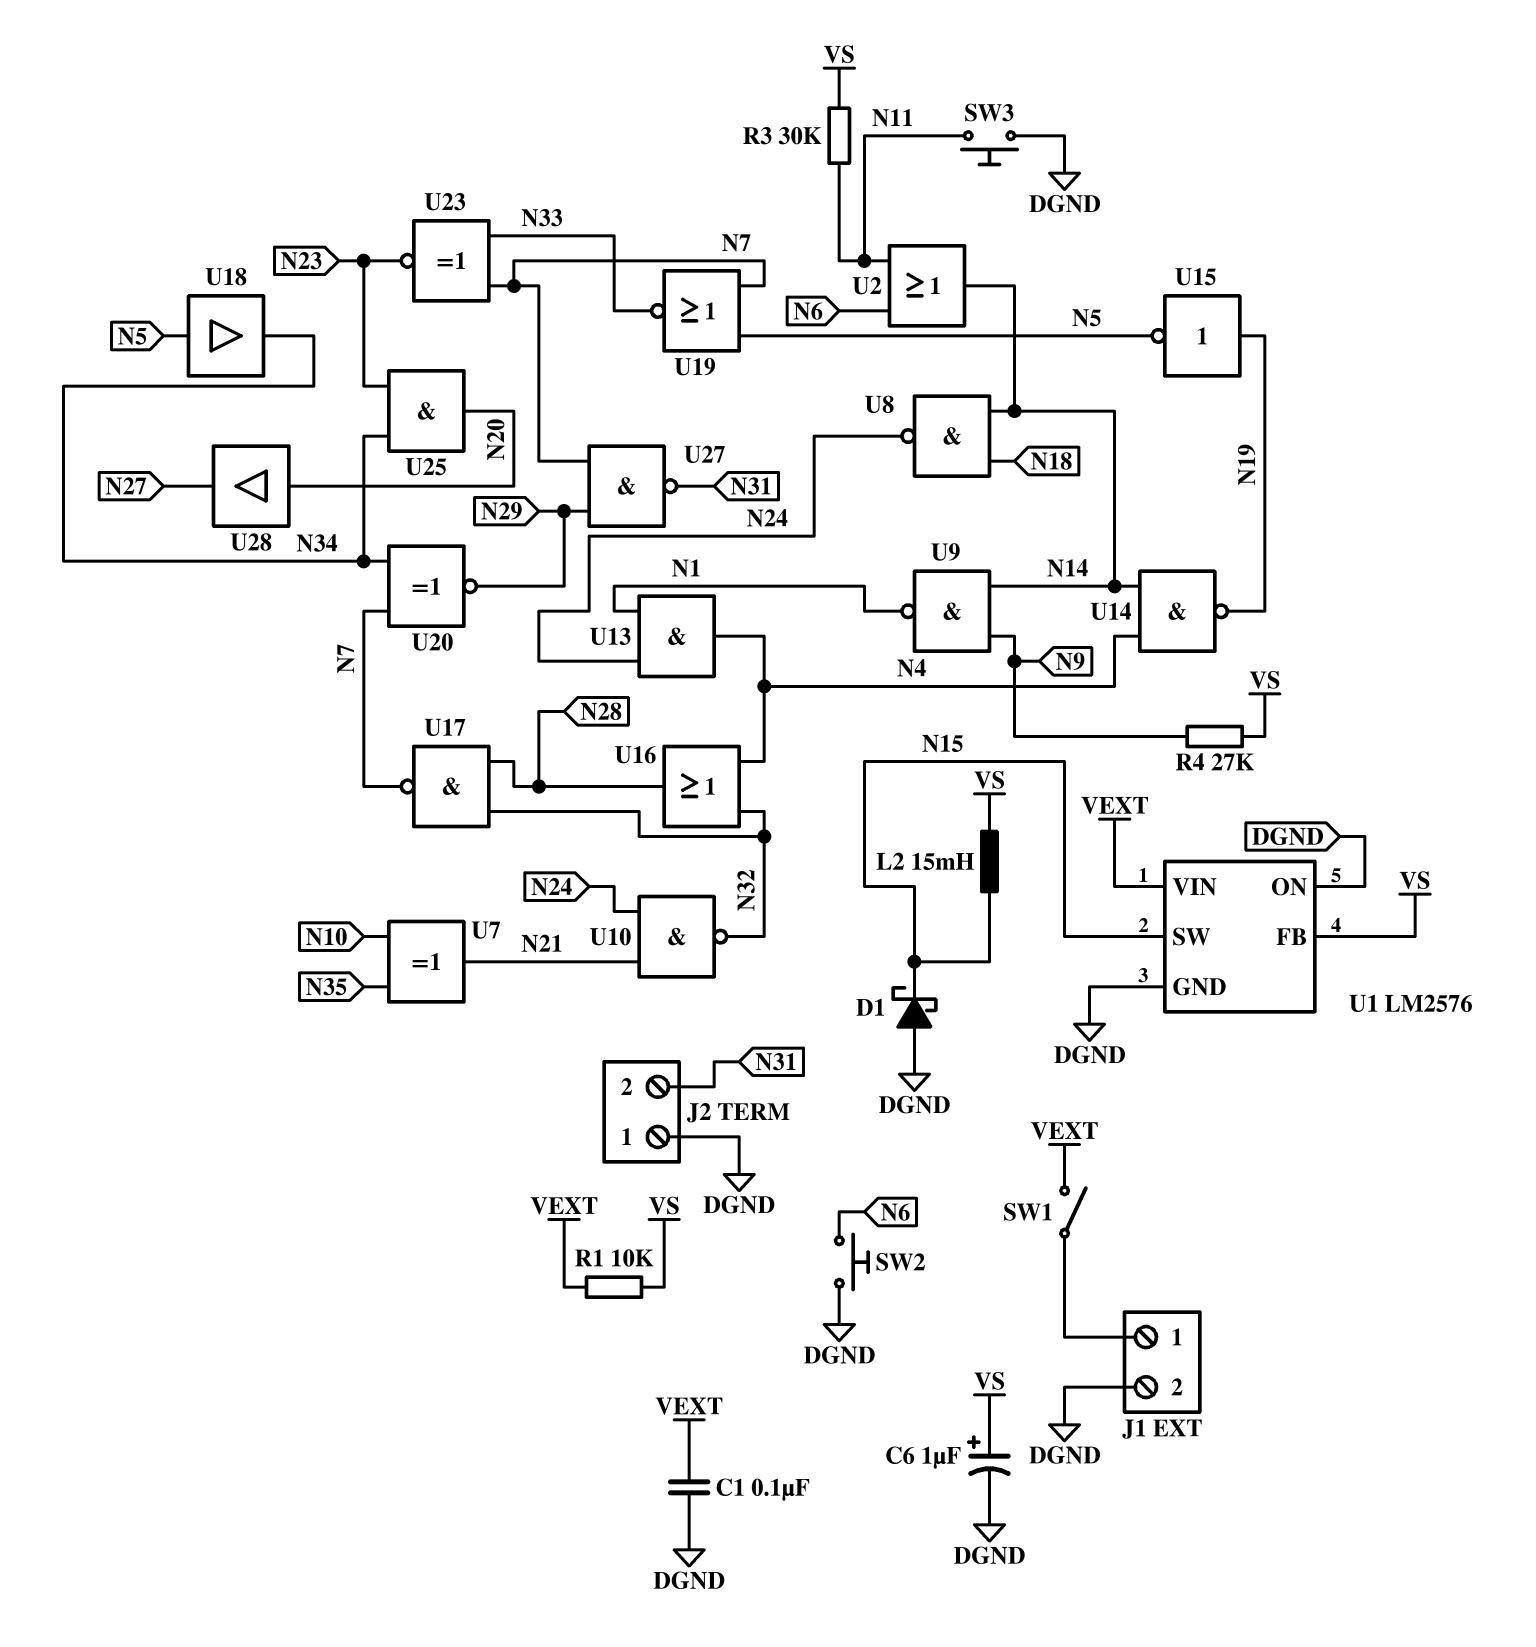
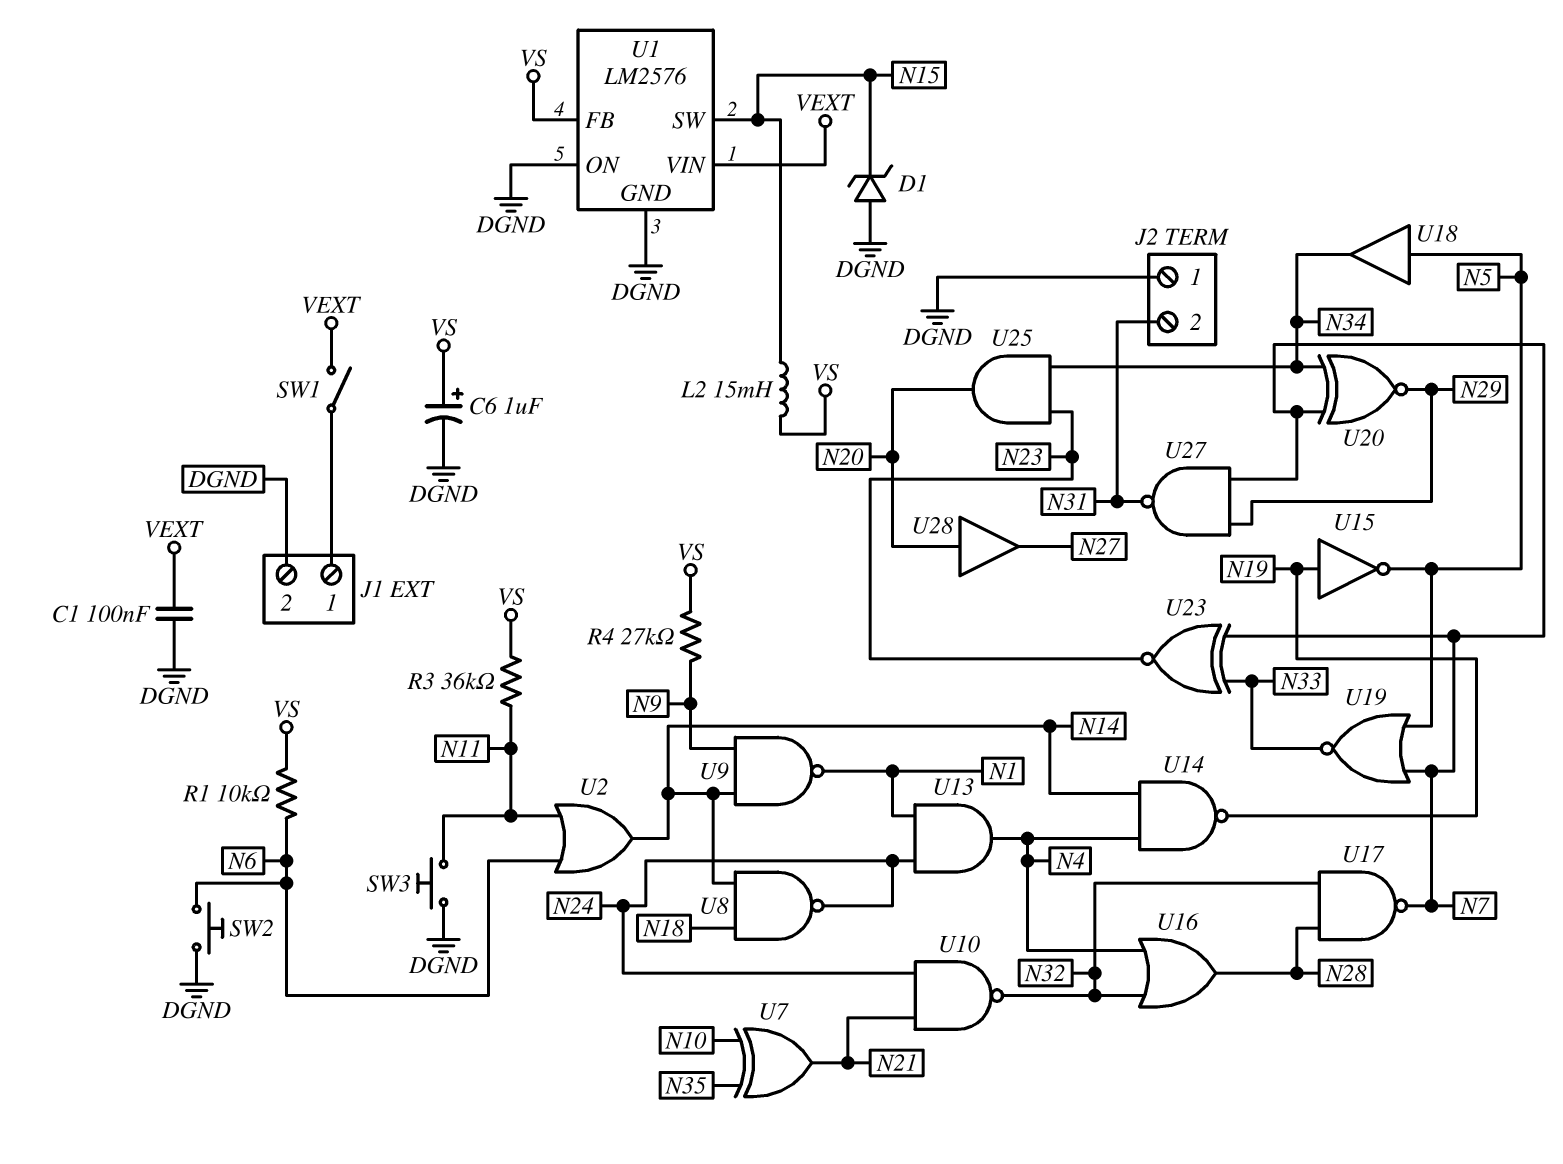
D1: schottky (A DGND, K N15) -> zener (A DGND, K N15)
R1: 10k (VEXT, VS) -> 10k (N6, VS)
R3: 30k (N11, VS) -> 36k (N11, VS)

